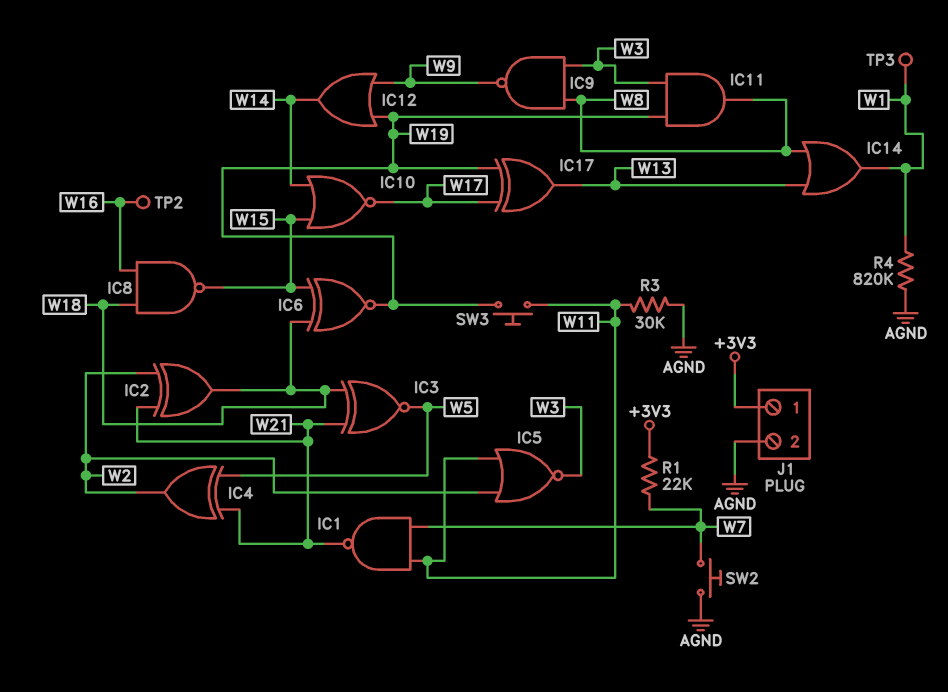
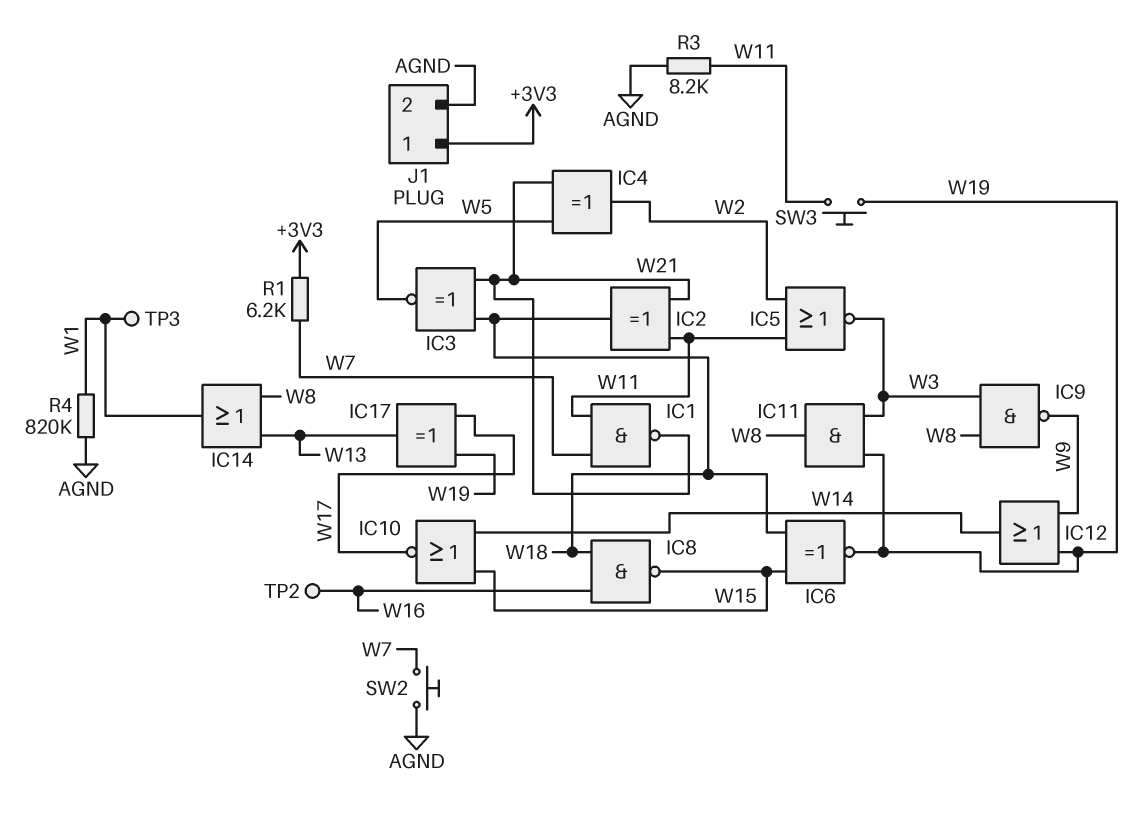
IC2: XOR (in W2, in W21, out W18) -> XOR (in W11, in W21, out W18)
R1: 22k (+3V3, W7) -> 6.2k (+3V3, W7)
R3: 30k (AGND, W11) -> 8.2k (AGND, W11)

